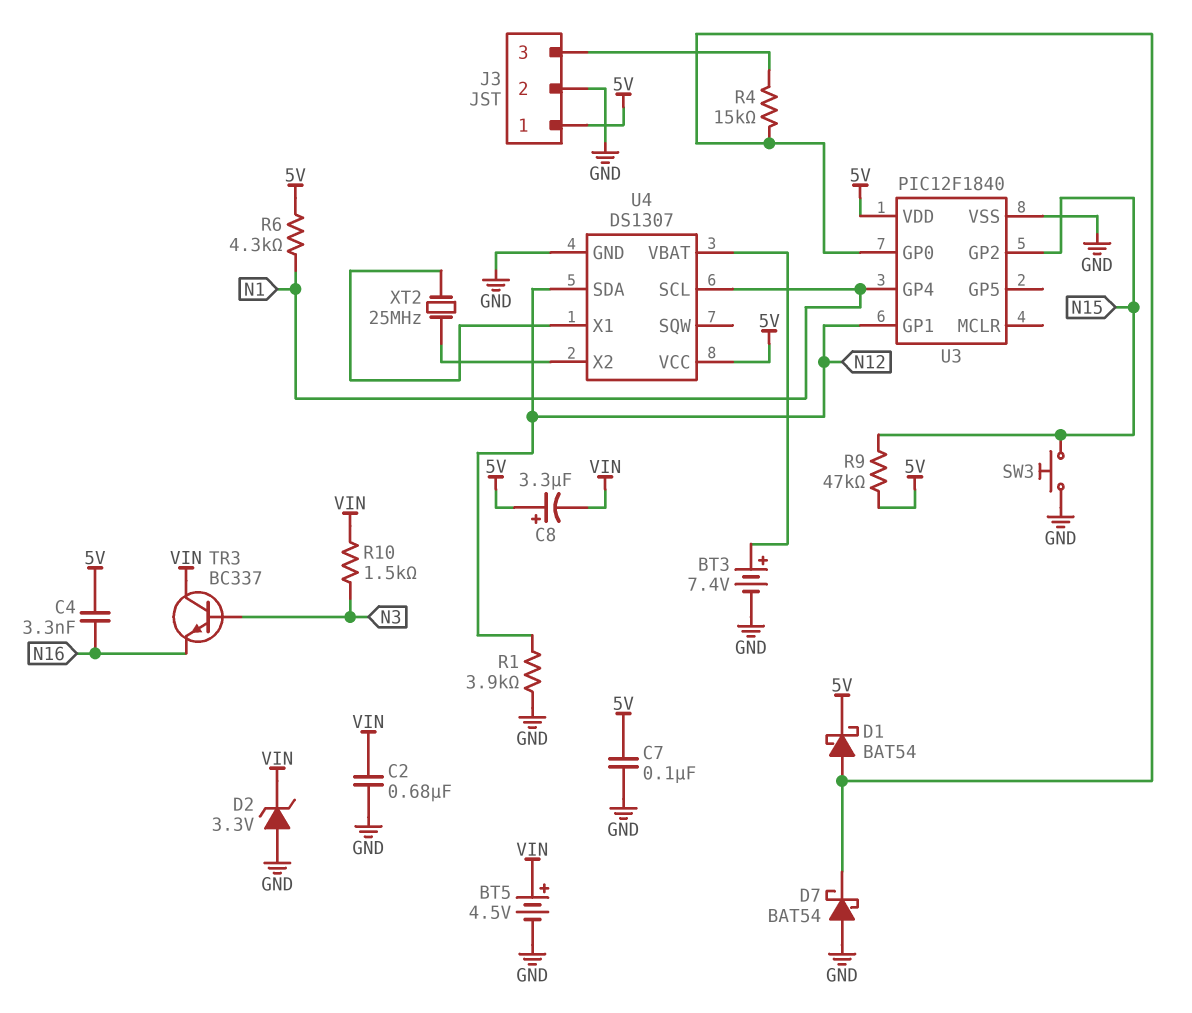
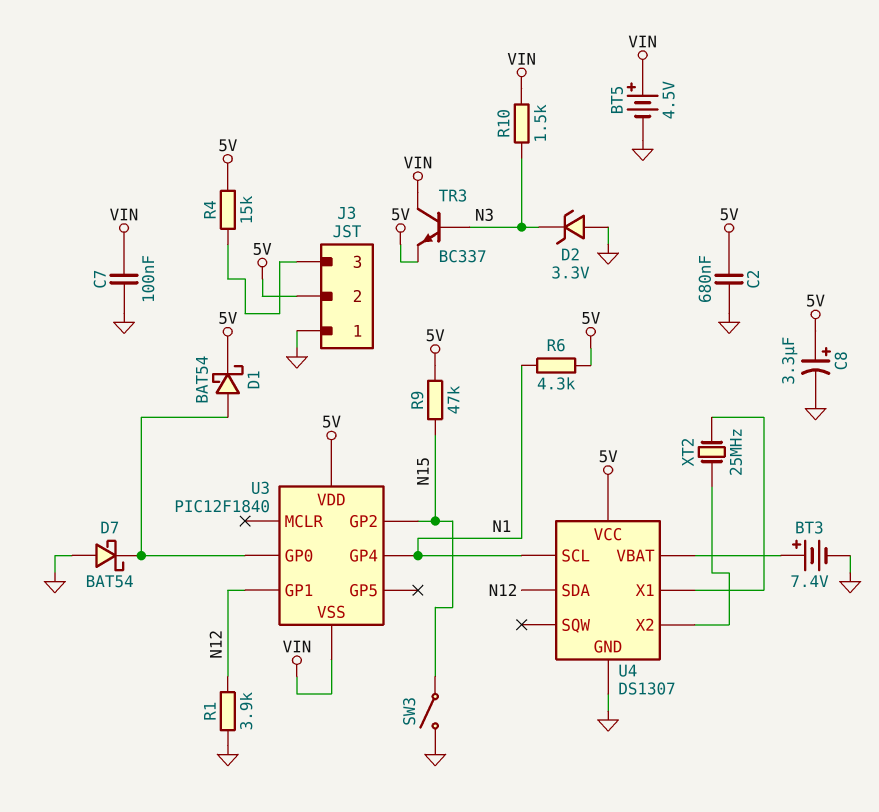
C2: 680nF (GND, VIN) -> 680nF (5V, GND)
C4: 3.3nF (5V, N16) -> none
C7: 100nF (5V, GND) -> 100nF (GND, VIN)
C8: 3.3uF (plus 5V, minus VIN) -> 3.3uF (plus 5V, minus GND)
D2: zener 3.3V (A GND, K VIN) -> zener 3.3V (A GND, K N3)
J3 pin 1: 5V -> GND
J3 pin 2: GND -> 5V
R4: 15k (J3/3, U3/GP0) -> 15k (5V, J3/3)
SW3: button (GND, N15) -> switch (GND, N15)
TR3: NPN BC337 (B N3, C VIN, E N16) -> NPN BC337 (B N3, C VIN, E 5V)
U3 pin VSS: GND -> VIN

